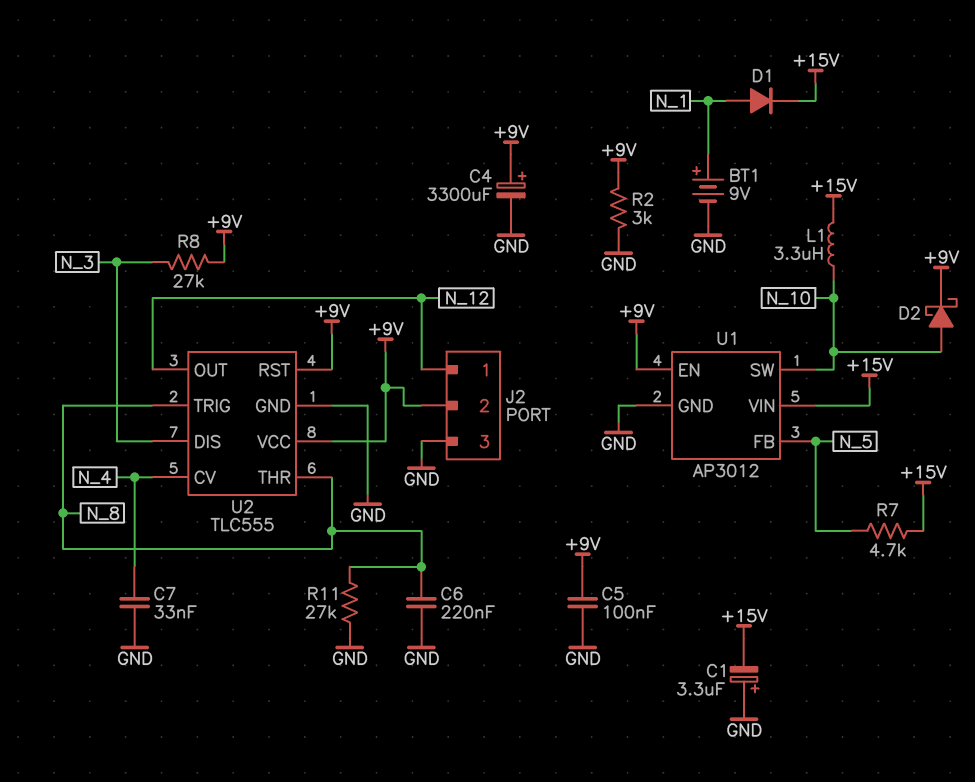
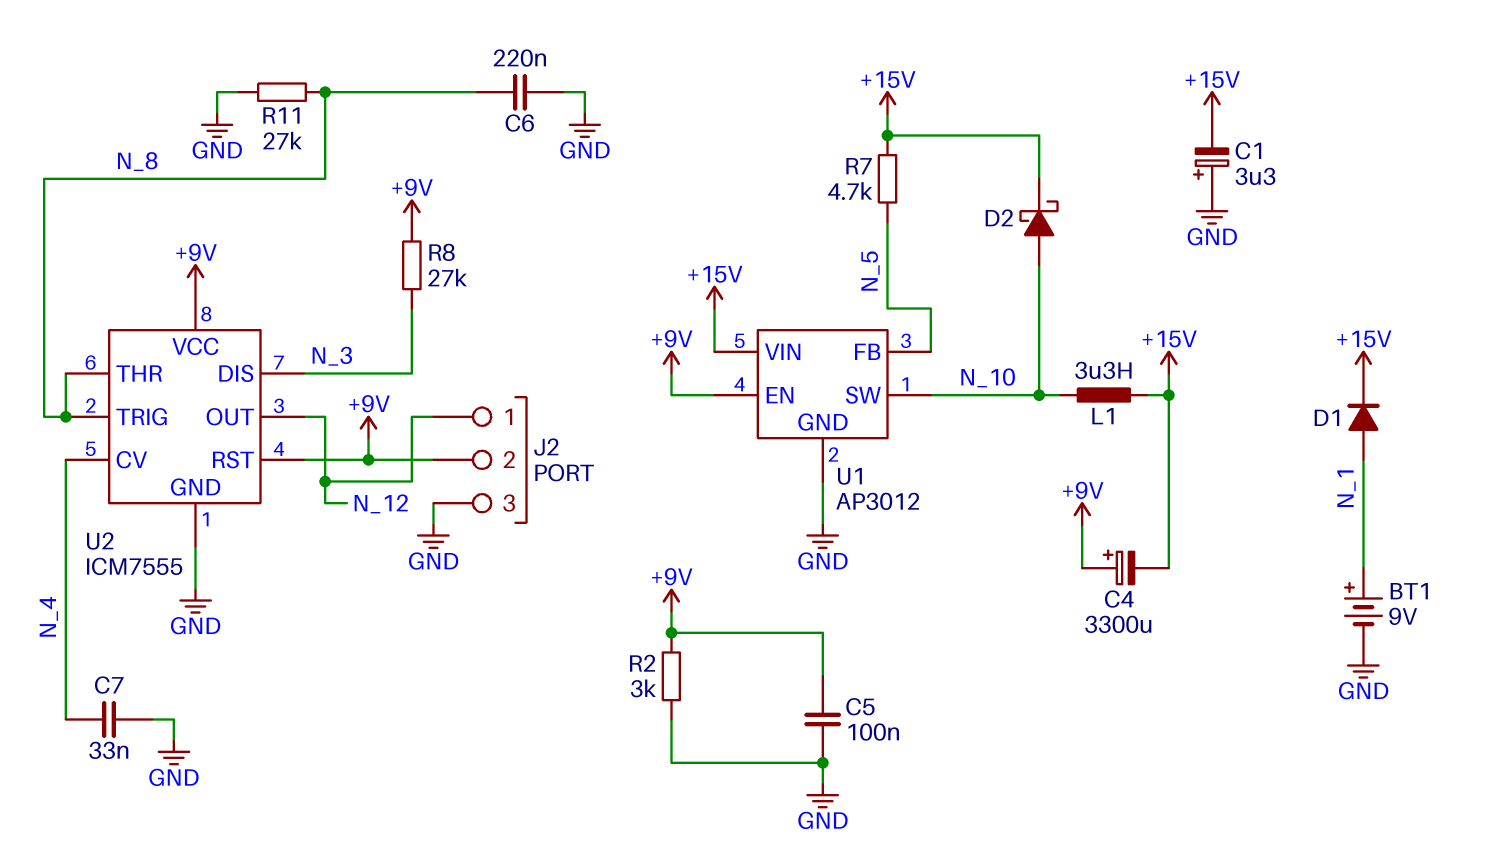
C4: 3300uF (plus +9V, minus GND) -> 3300uF (plus +9V, minus +15V)
D2: schottky (A N_10, K +9V) -> schottky (A N_10, K +15V)
U2: TLC555 -> ICM7555

